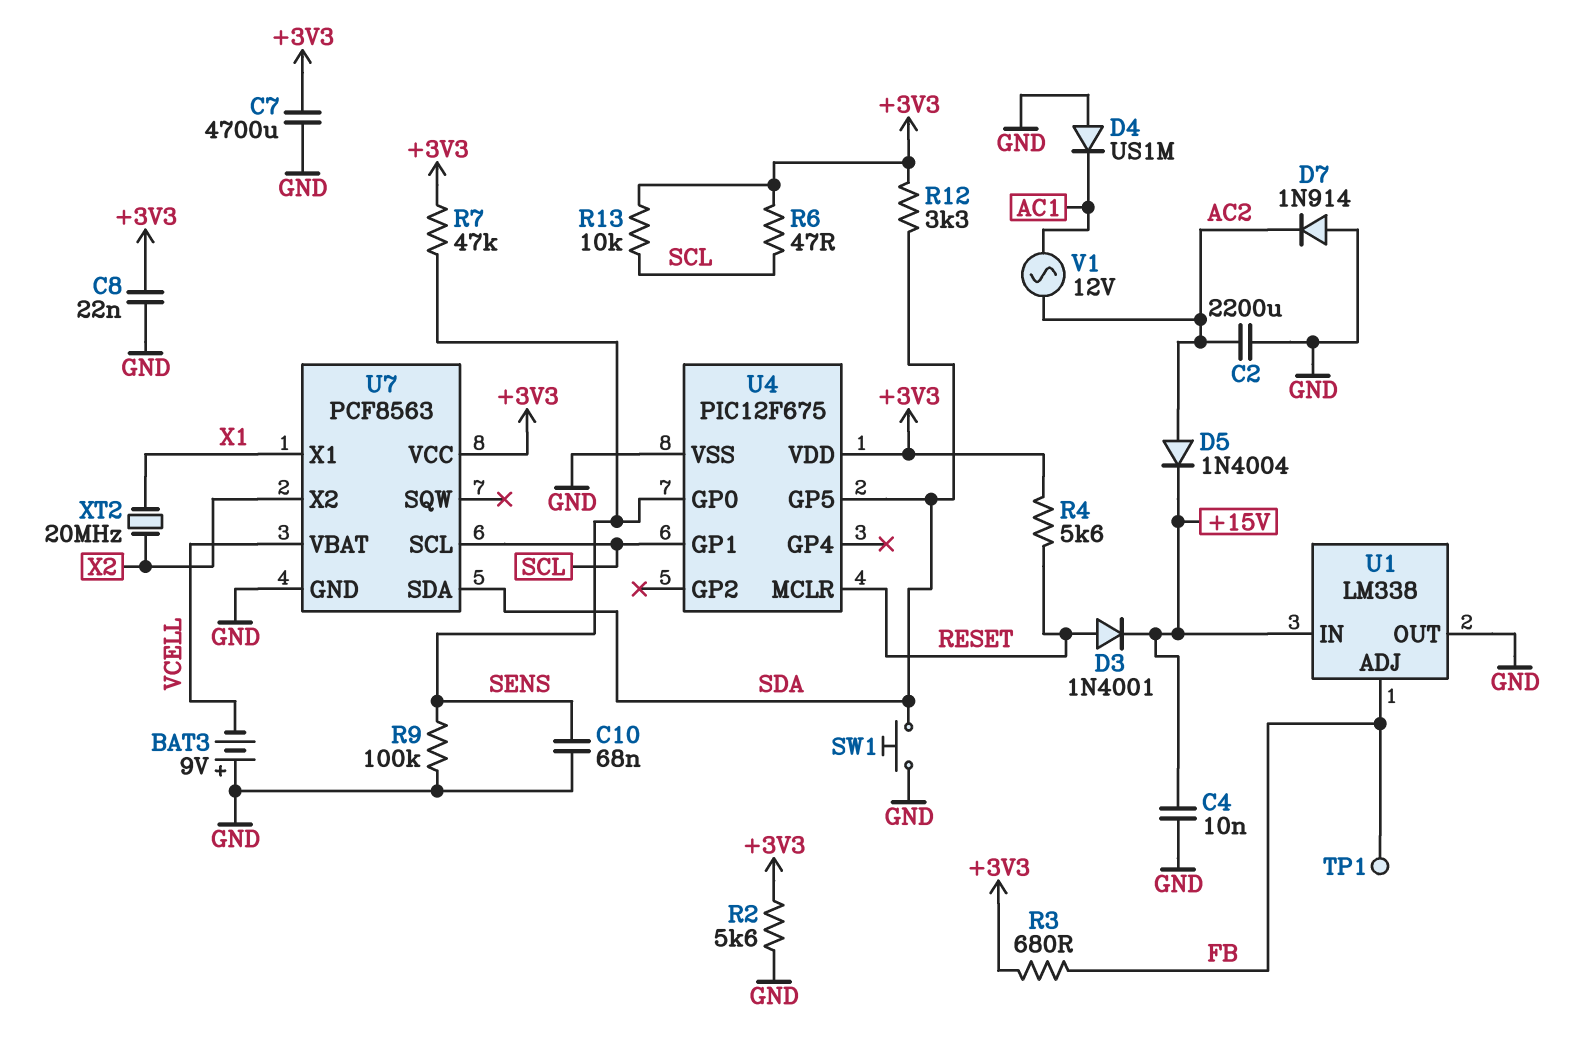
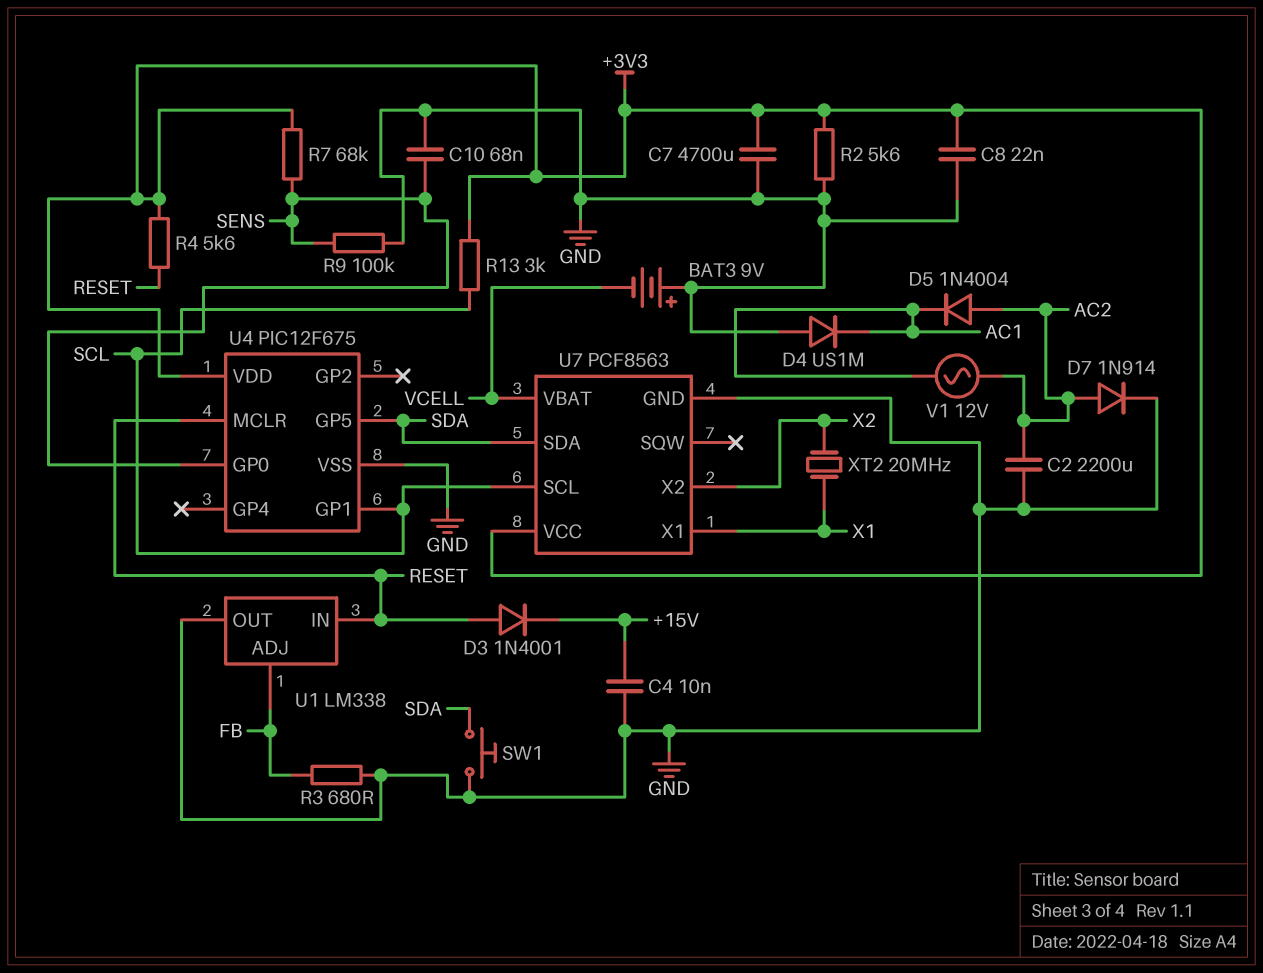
D5: diode 1N4004 (A AC2, K +15V) -> diode 1N4004 (A AC2, K AC1)
D7: diode 1N914 (A GND, K AC2) -> diode 1N914 (A AC2, K GND)
R3: 680 (+3V3, FB) -> 680 (FB, GND)
R6: 47 (+3V3, SCL) -> none
R7: 47k (+3V3, SENS) -> 68k (+3V3, SENS)
R12: 3.3k (+3V3, SDA) -> none
R13: 10k (+3V3, SCL) -> 3k (+3V3, SCL)
TP1: test point (FB) -> none
U1 pin IN: +15V -> RESET

